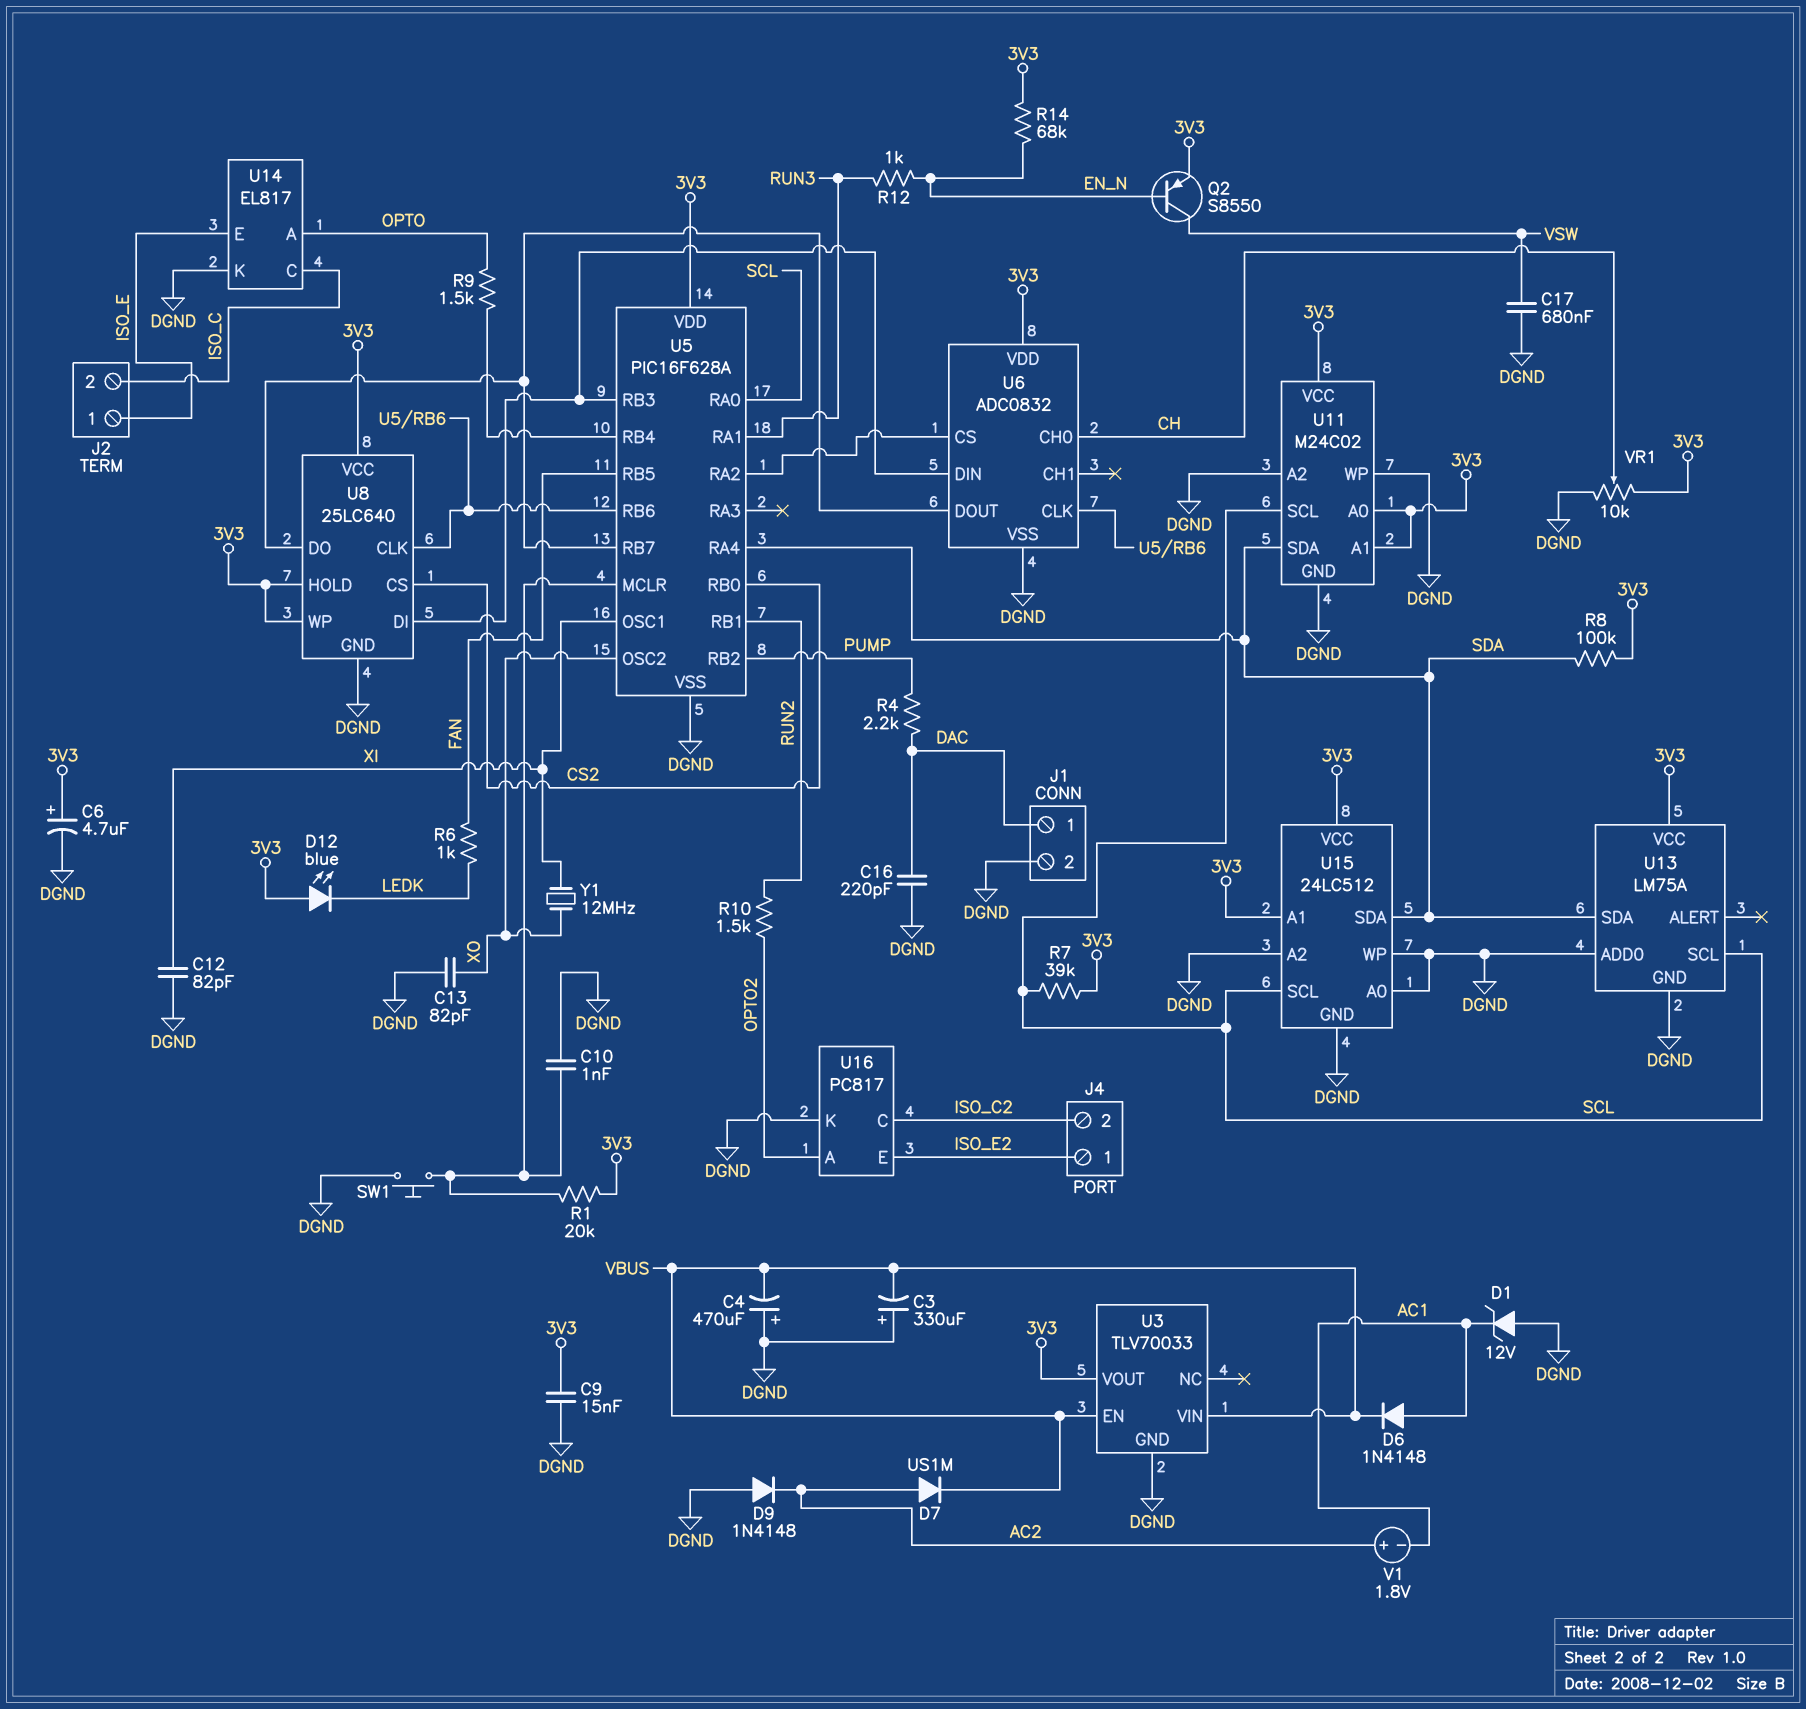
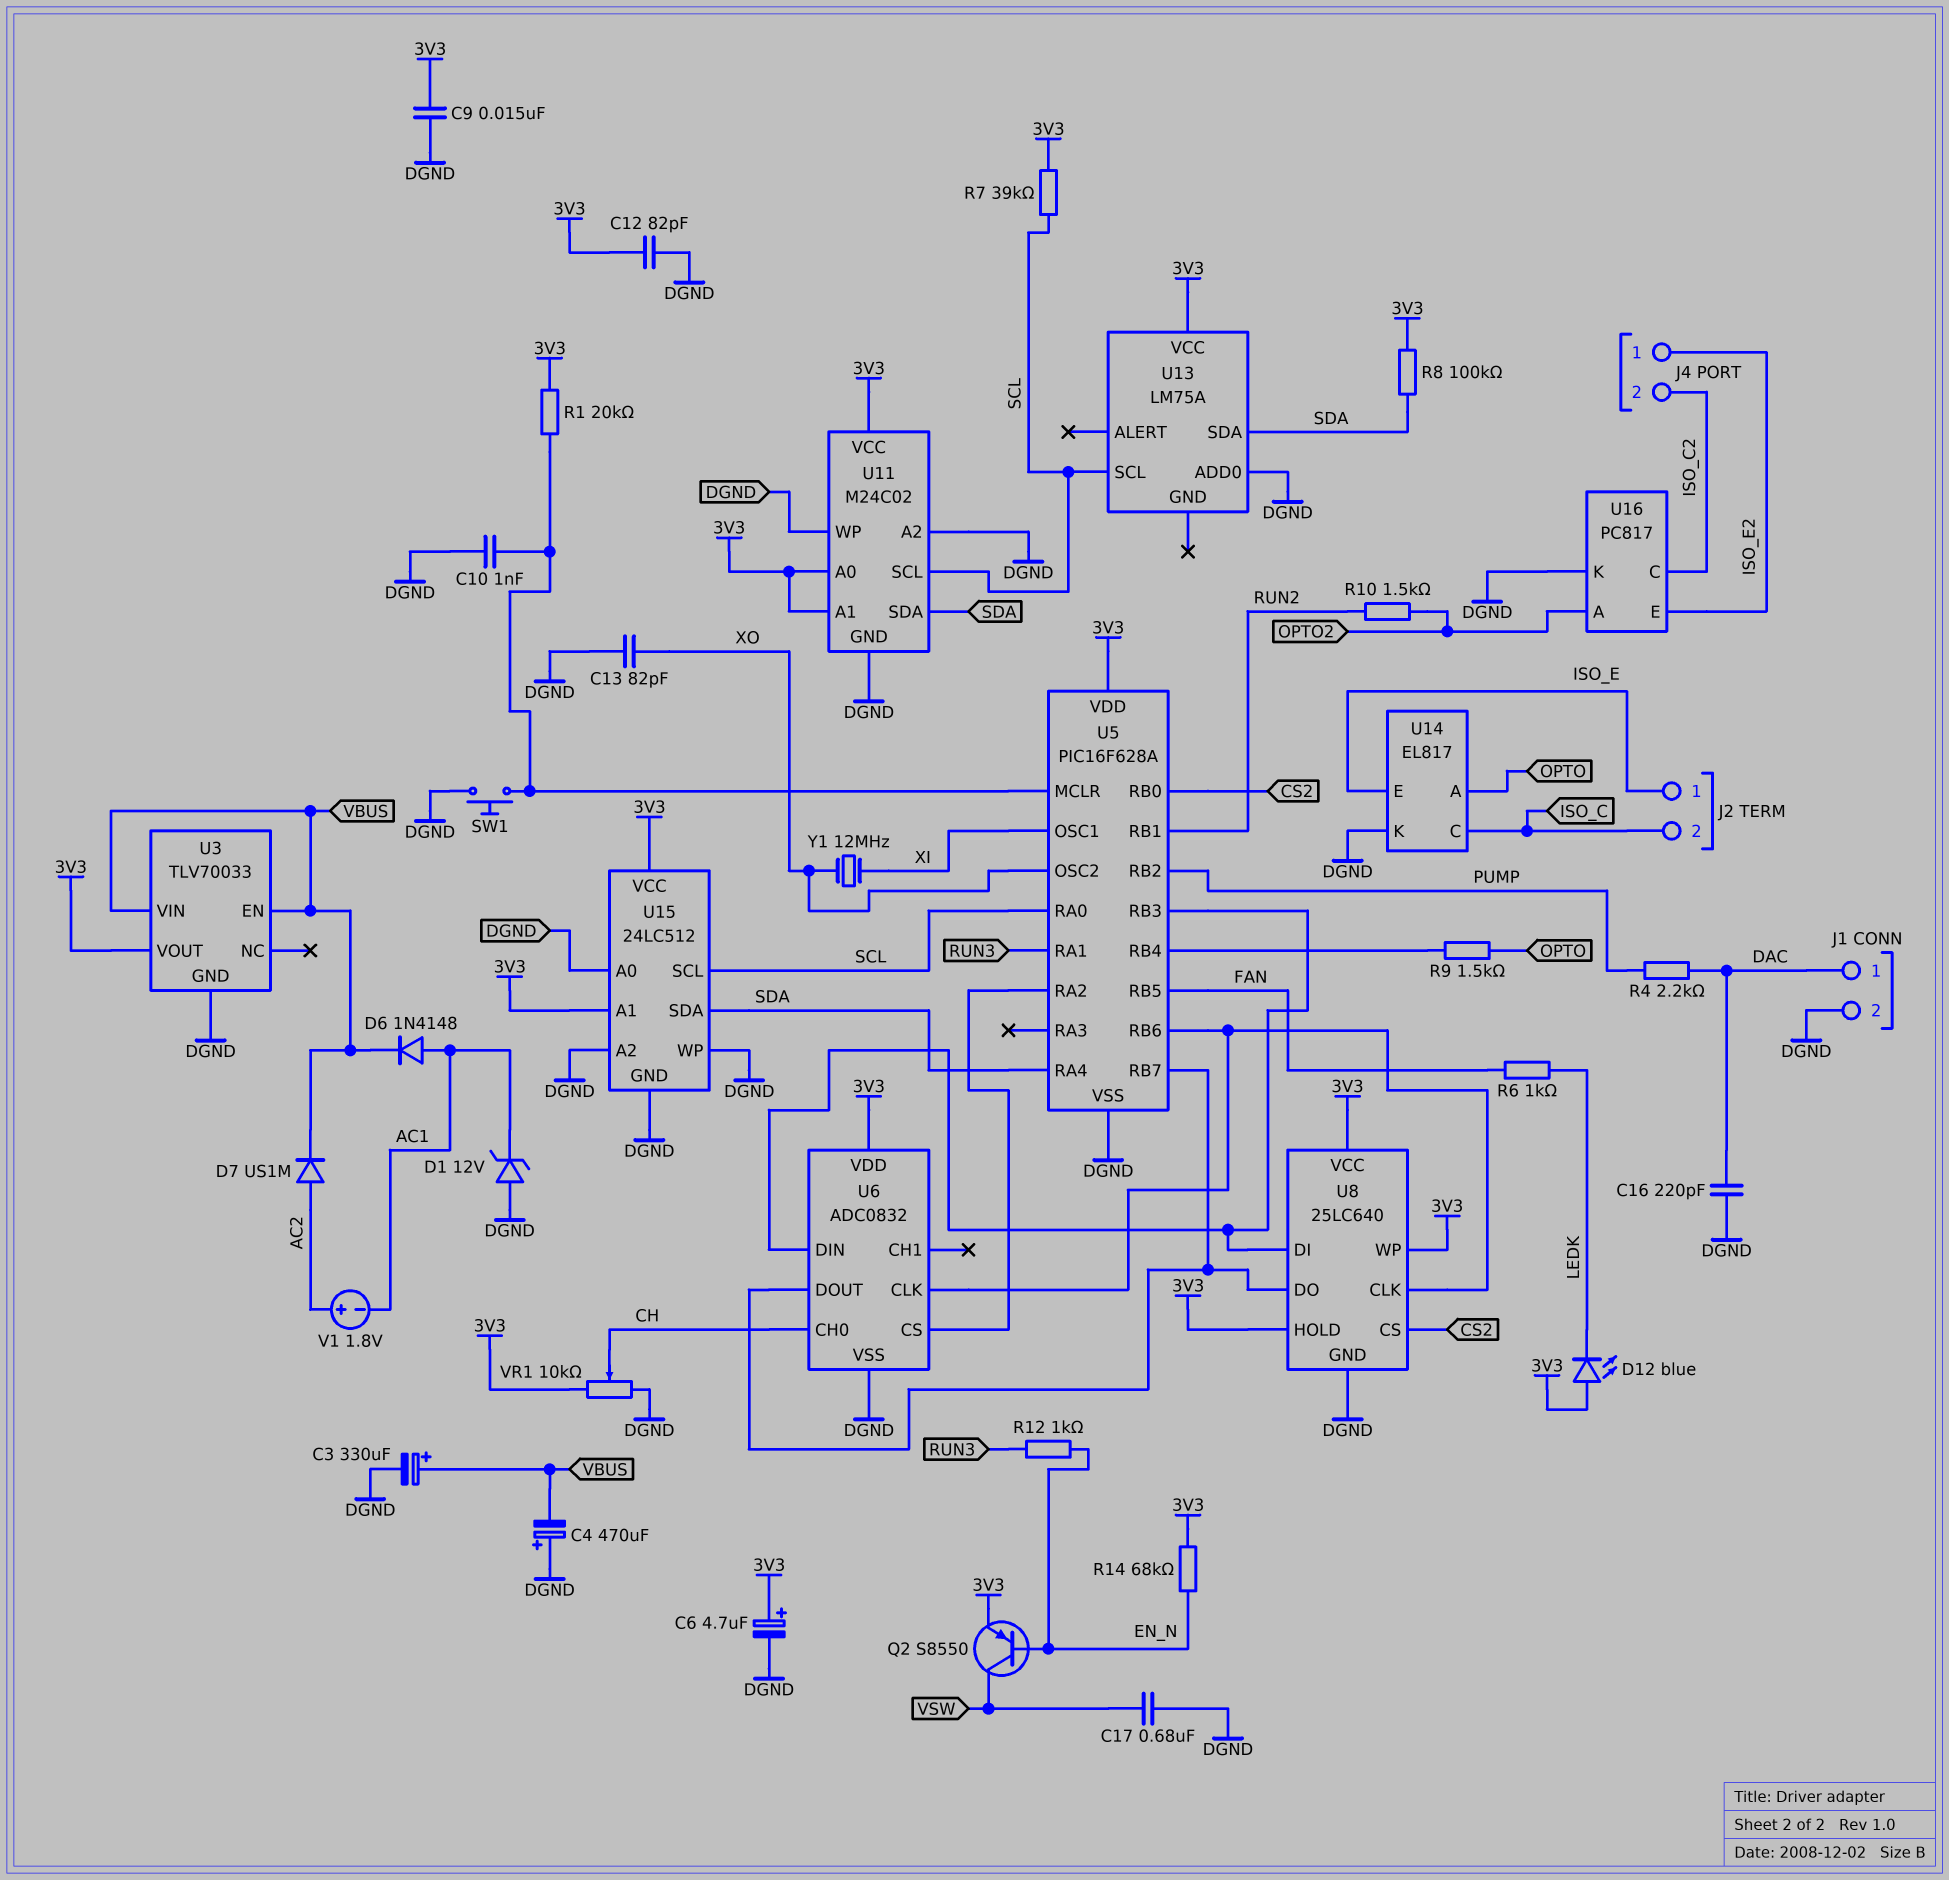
C3: 330uF (plus DGND, minus VBUS) -> 330uF (plus VBUS, minus DGND)
C12: 82pF (DGND, XI) -> 82pF (3V3, DGND)
D9: diode 1N4148 (A DGND, K AC2) -> none
U13 pin GND: DGND -> none

